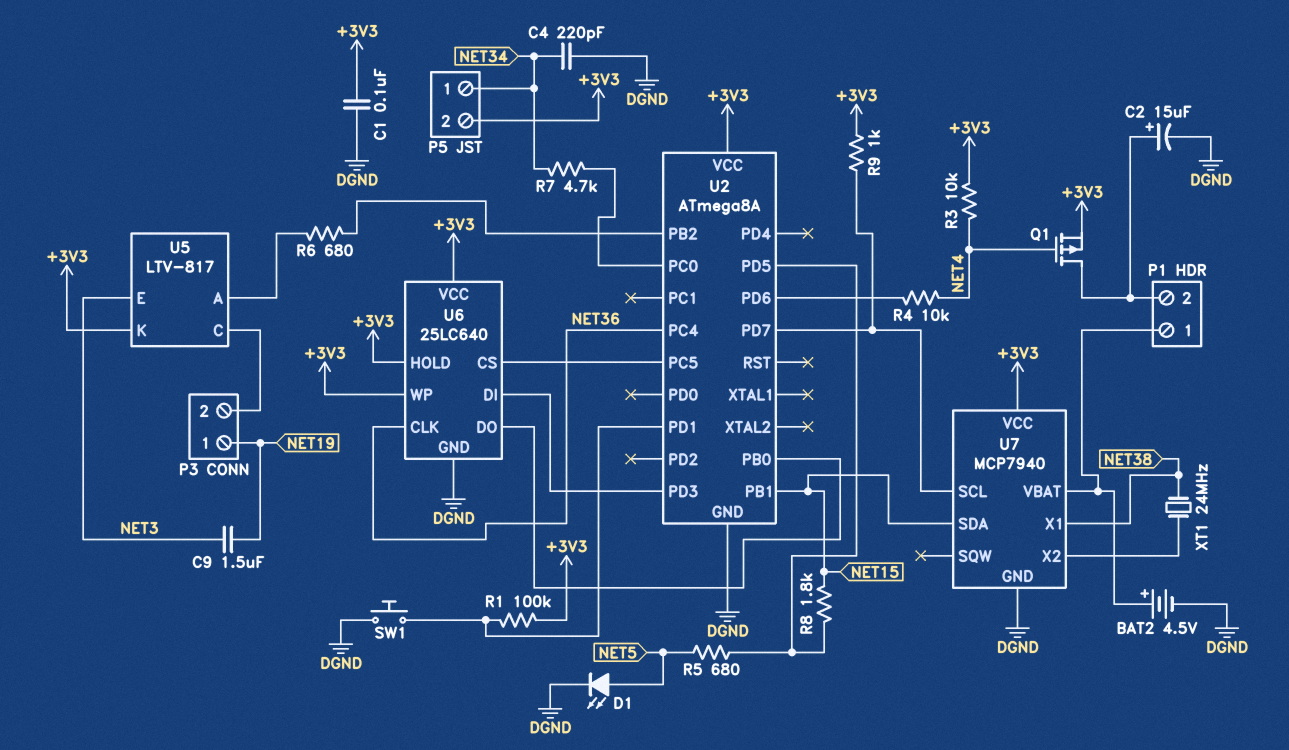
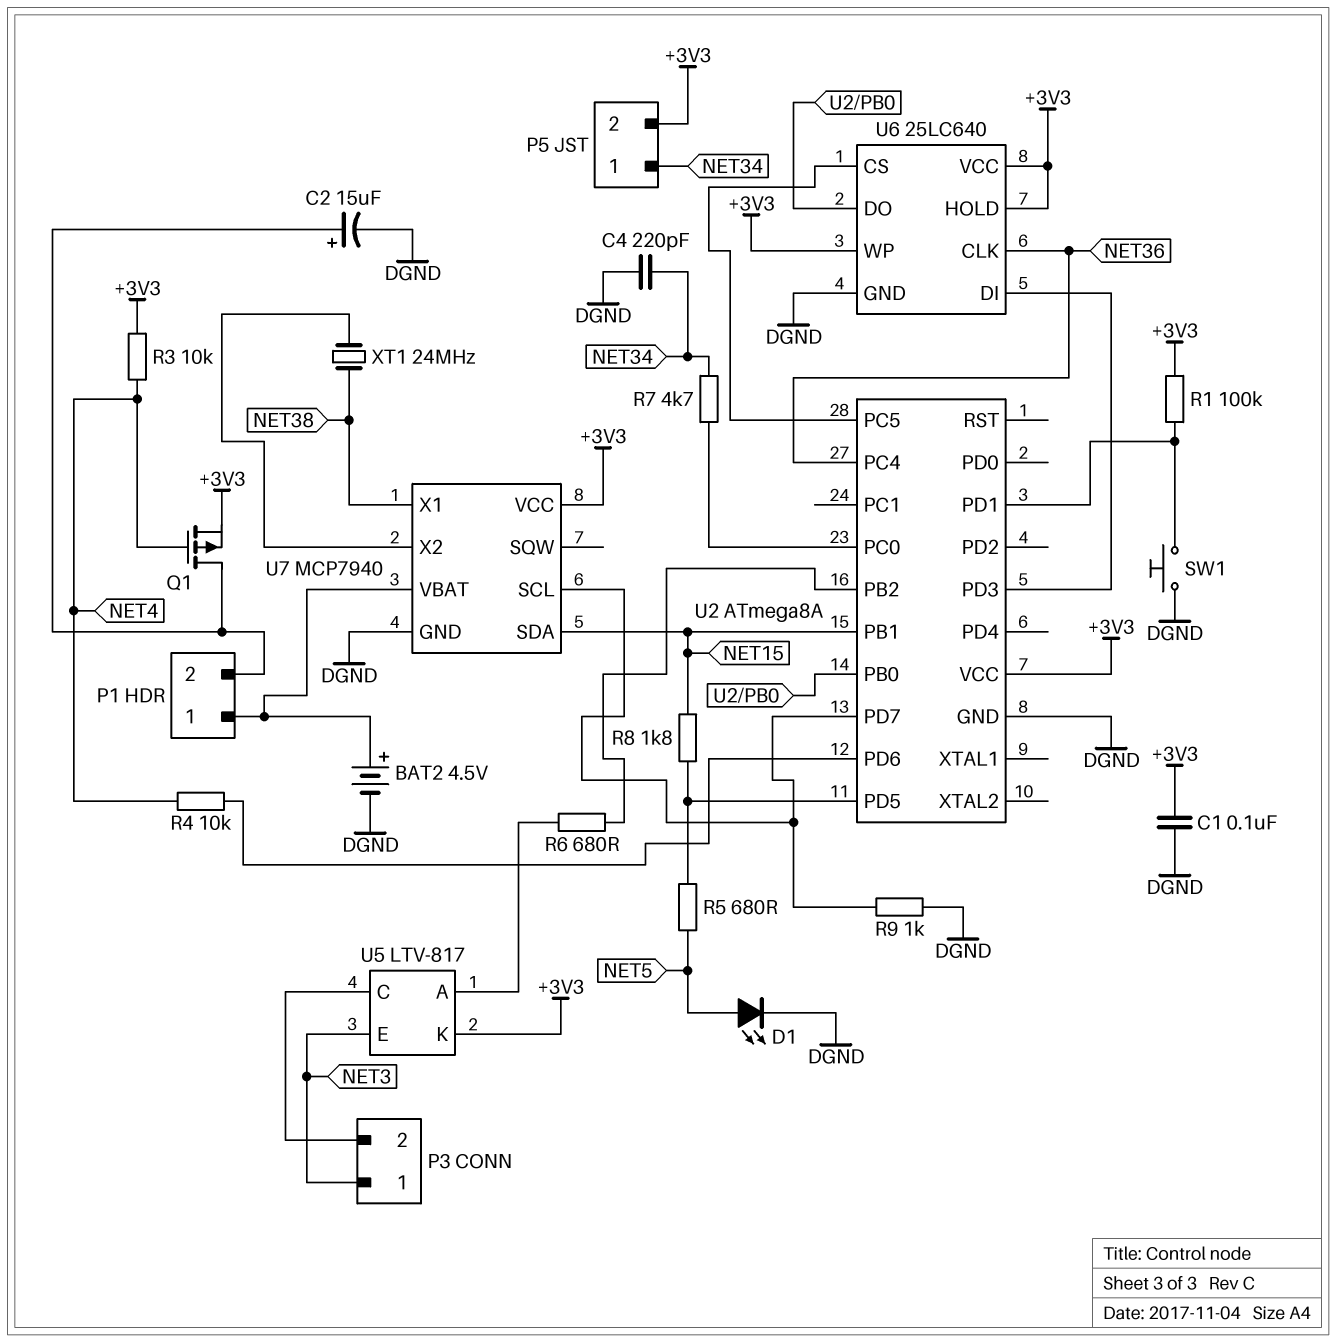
C9: 1.5uF (NET3, NET19) -> none
P3 pin 1: NET19 -> NET3
R9: 1k (+3V3, U2/PD7) -> 1k (DGND, U2/PD7)

